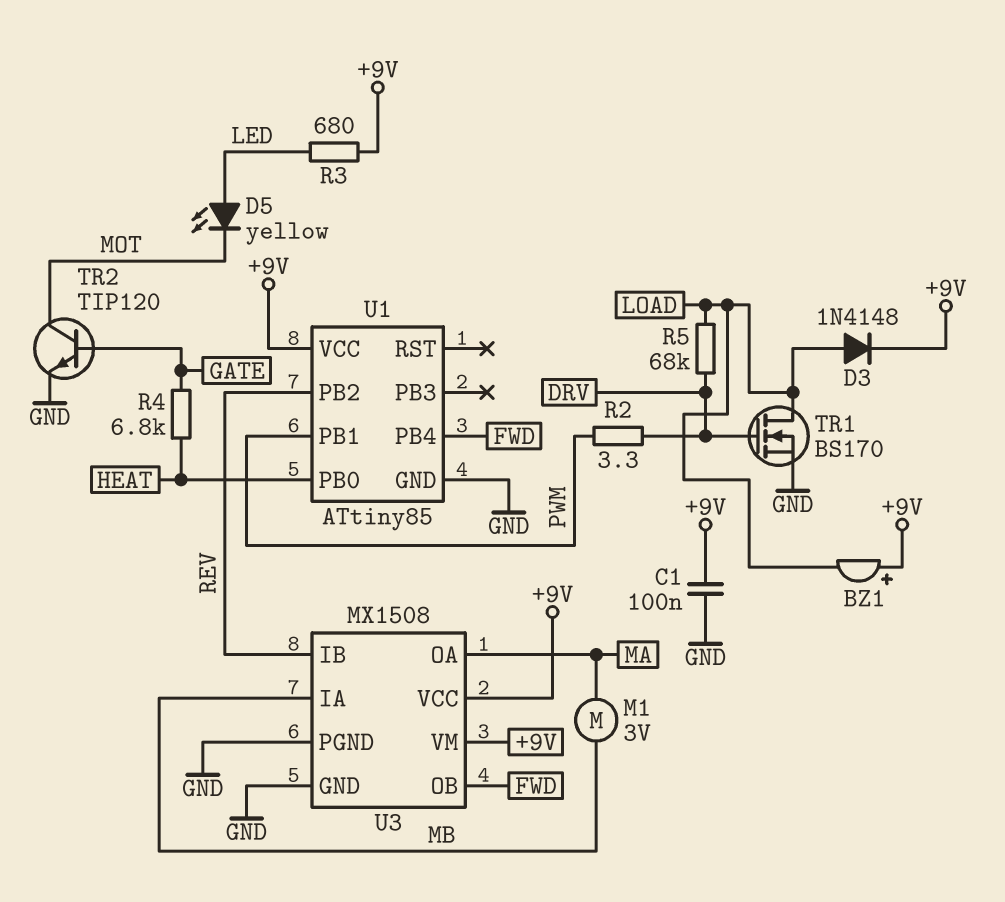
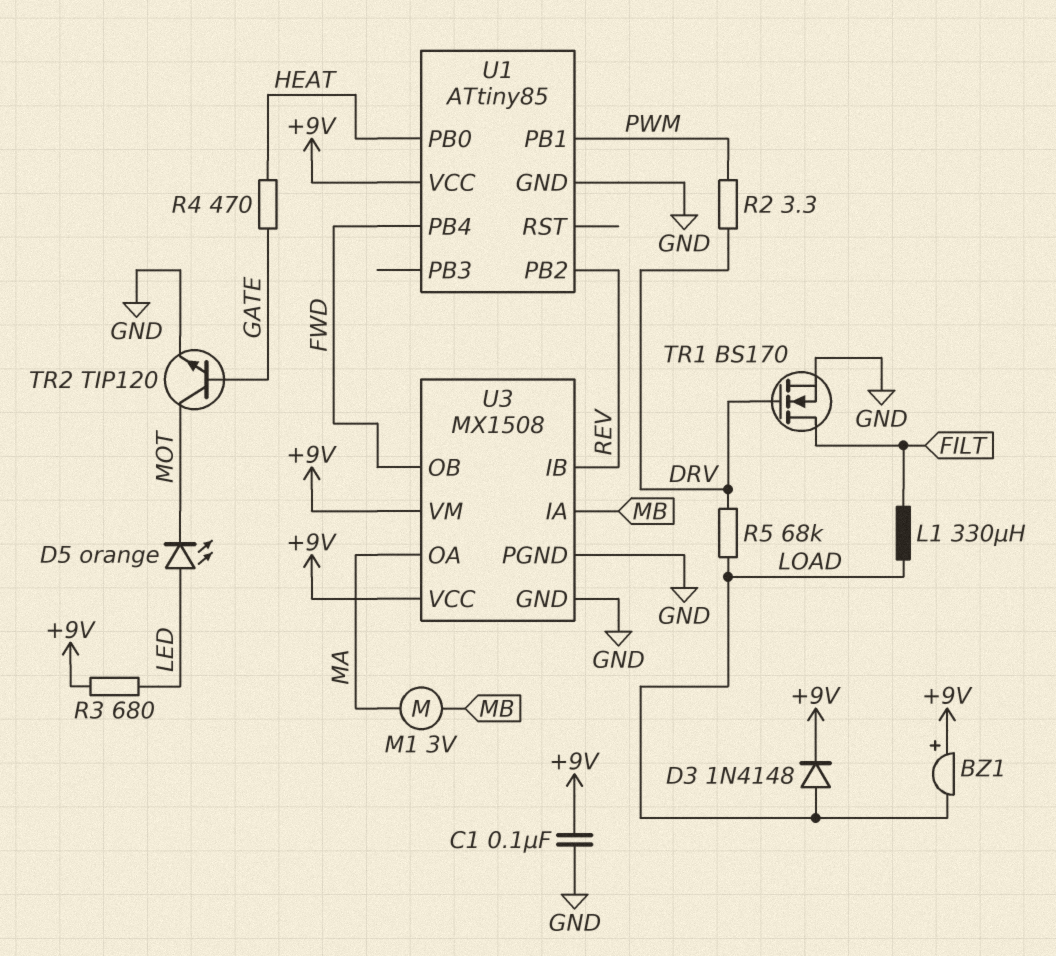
D5: LED yellow (A LED, K MOT) -> LED orange (A LED, K MOT)
L1: none -> 330uH (FILT, LOAD)
R4: 6.8k (GATE, HEAT) -> 470 (GATE, HEAT)
TR1: NMOS BS170 (G DRV, D LOAD, S GND) -> NMOS BS170 (G DRV, D FILT, S GND)

